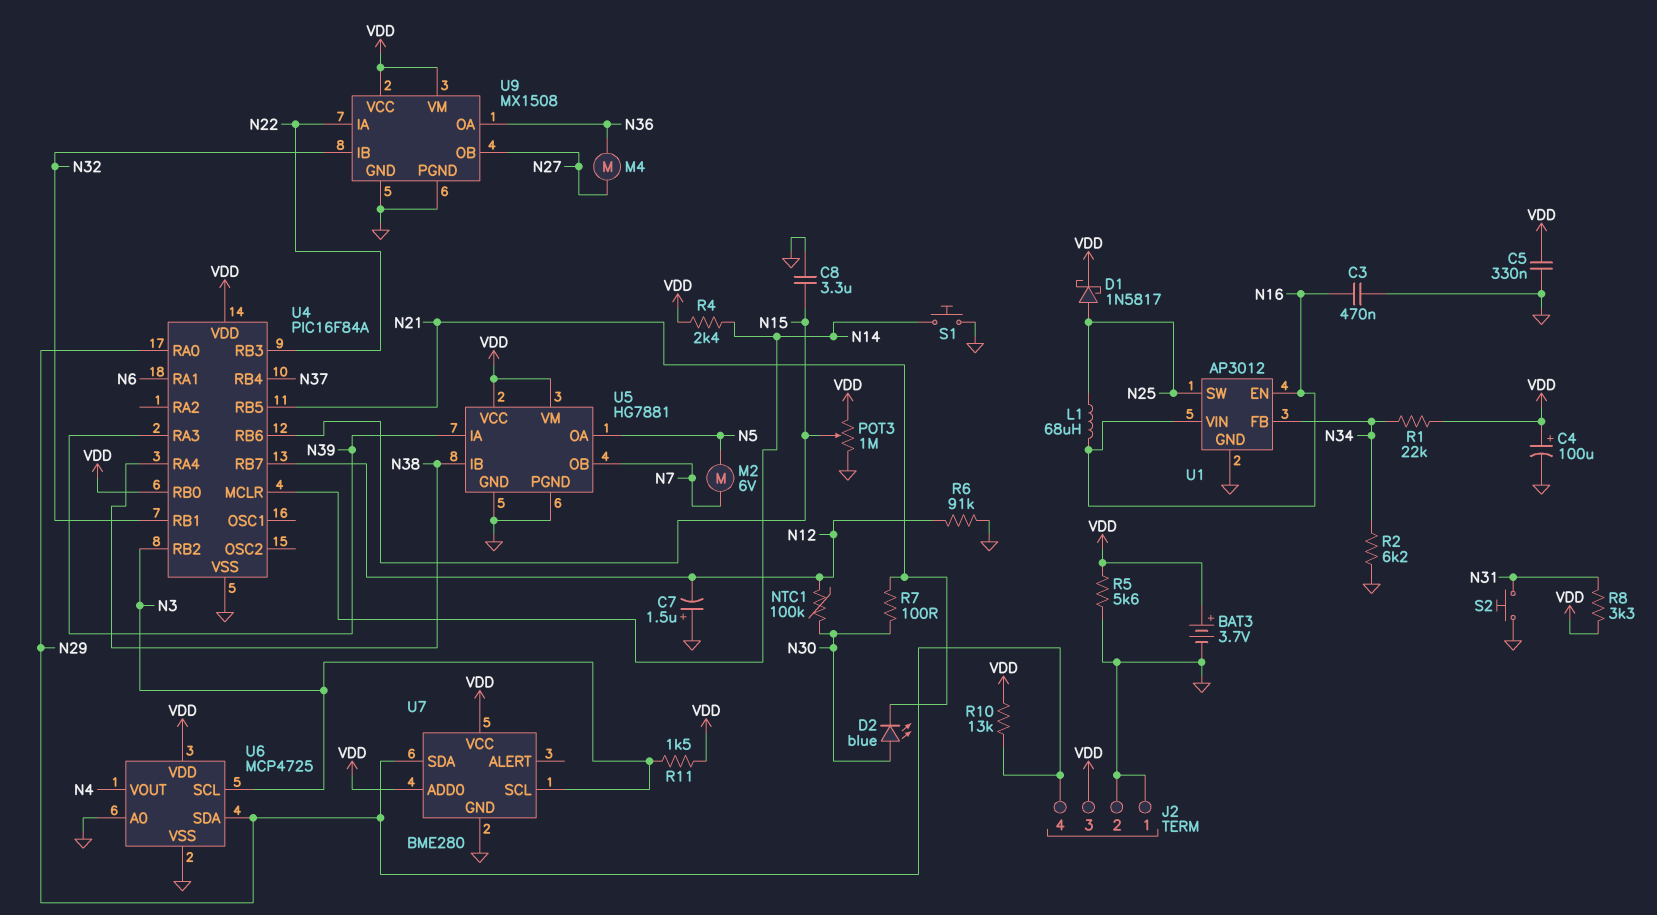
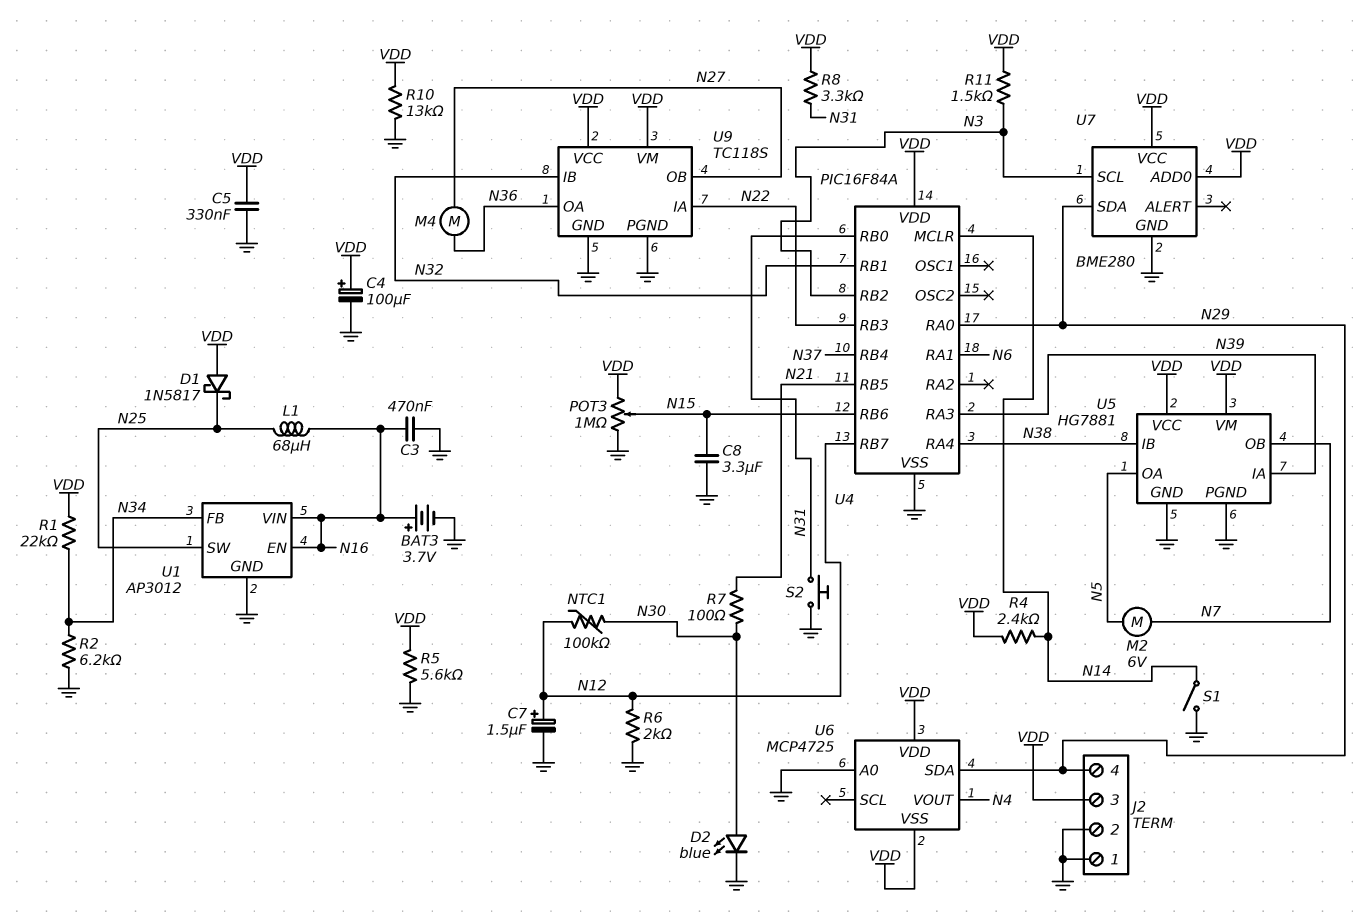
BAT3: 3.7V (plus VDD, minus GND) -> 3.7V (plus N16, minus GND)
C7: 1.5uF (plus GND, minus N12) -> 1.5uF (plus N12, minus GND)
D1: schottky 1N5817 (A N25, K VDD) -> schottky 1N5817 (A VDD, K N25)
D2: LED blue (A N30, K N21) -> LED blue (A N30, K GND)
R6: 91k (GND, N12) -> 2k (GND, N12)
R10: 13k (N29, VDD) -> 13k (GND, VDD)
S1: button (GND, N14) -> switch (GND, N14)
U4 pin RB0: VDD -> N31
U6 pin SCL: N3 -> none
U6 pin VSS: GND -> VDD
U9: MX1508 -> TC118S

